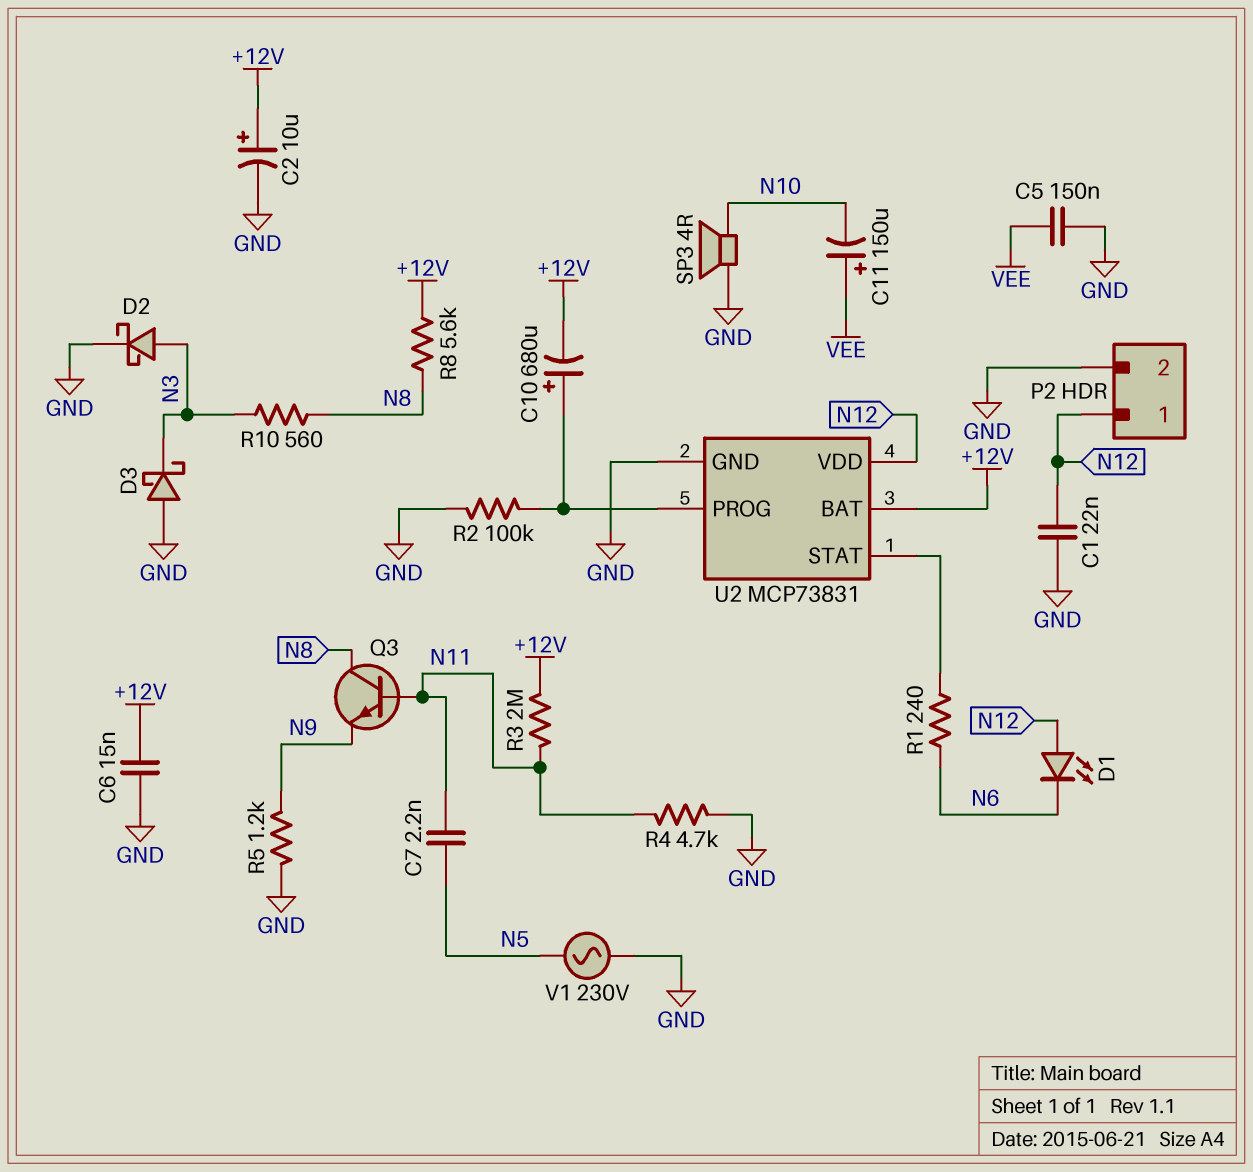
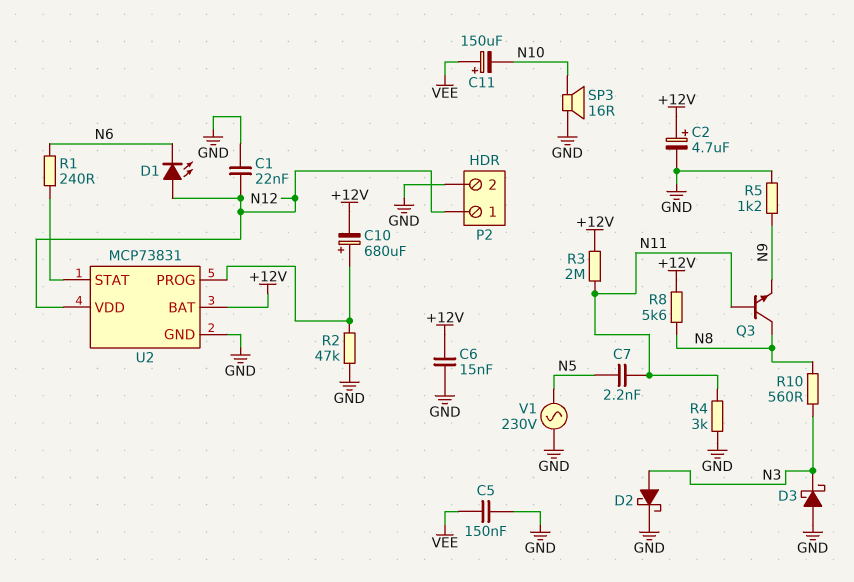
C2: 10uF (plus +12V, minus GND) -> 4.7uF (plus +12V, minus GND)
R2: 100k (GND, U2/PROG) -> 47k (GND, U2/PROG)
R4: 4.7k (GND, N11) -> 3k (GND, N11)
SP3: speaker 4R (GND, N10) -> speaker 16R (GND, N10)

